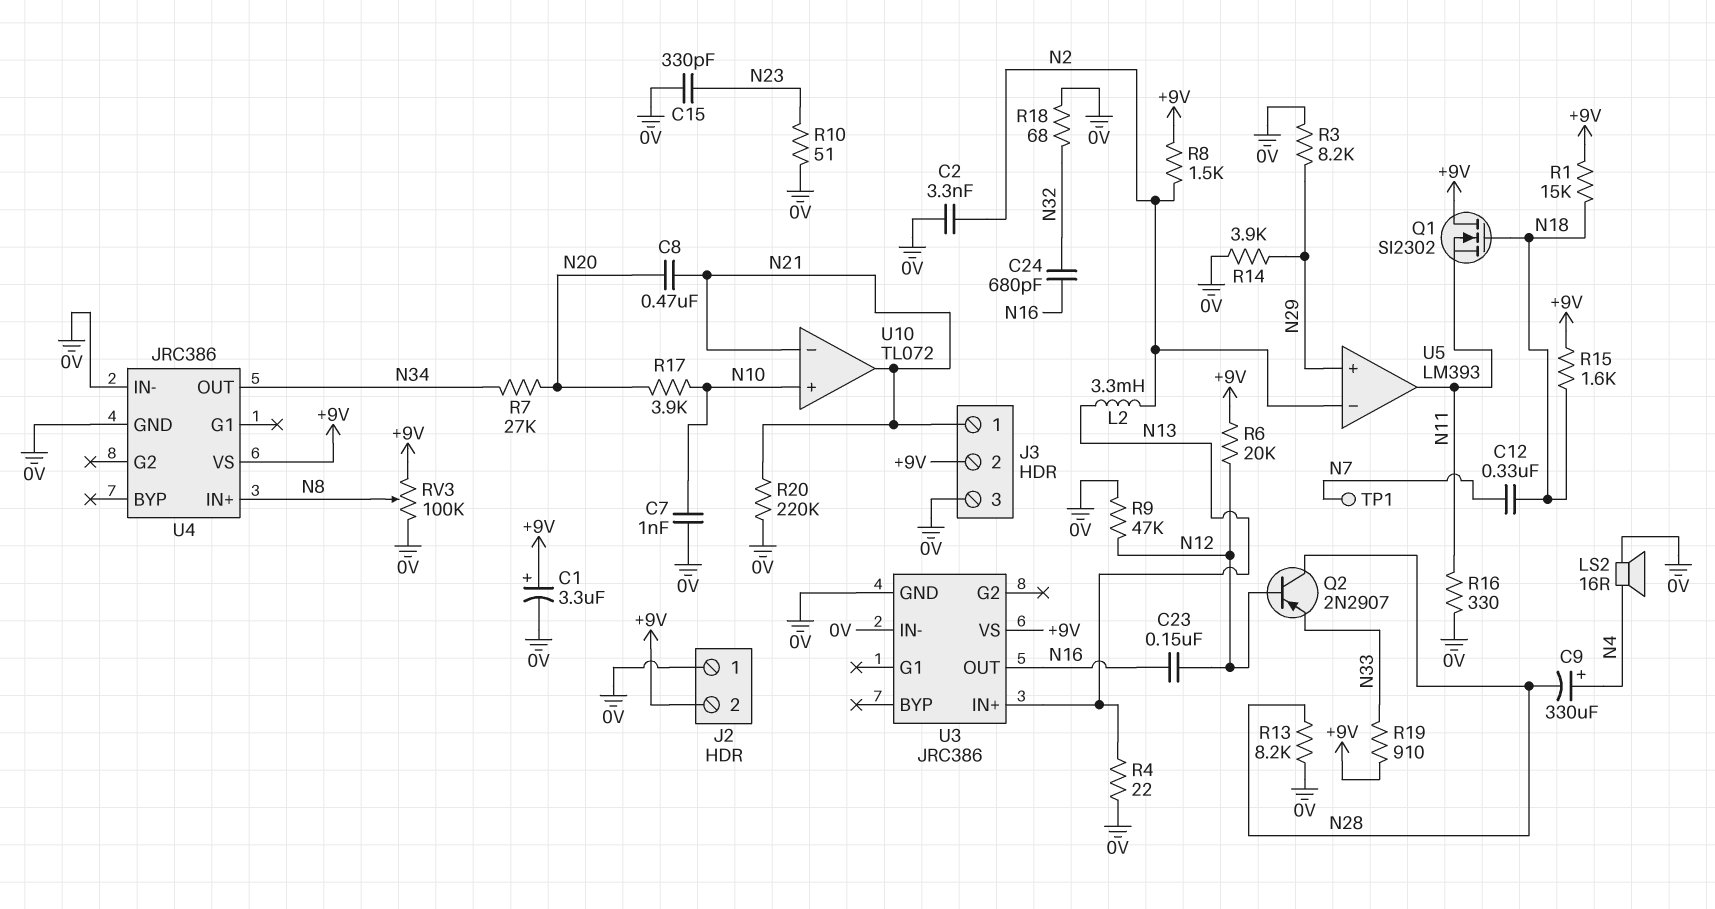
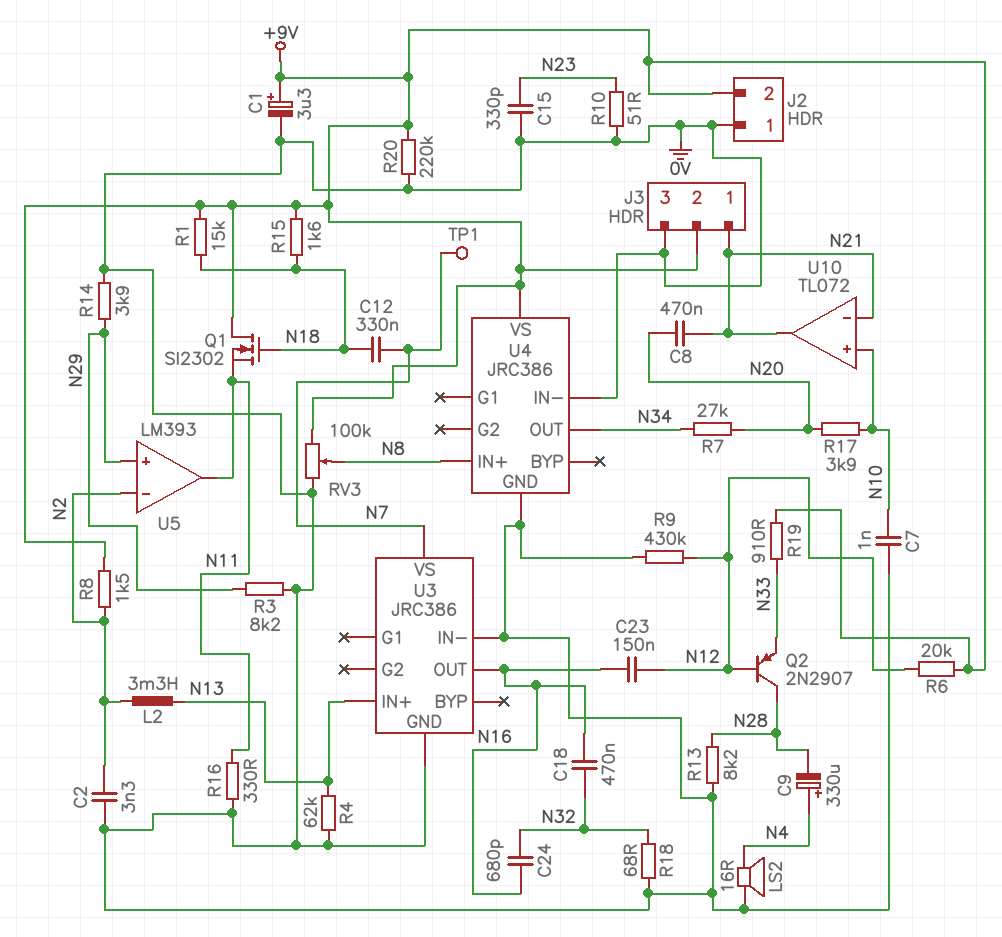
C18: none -> 470nF (N16, N32)
R4: 22 (0V, N13) -> 62k (0V, N13)
R9: 47k (0V, N12) -> 430k (0V, N12)
R20: 220k (0V, N21) -> 220k (+9V, 0V)
U3 pin VS: +9V -> N7

